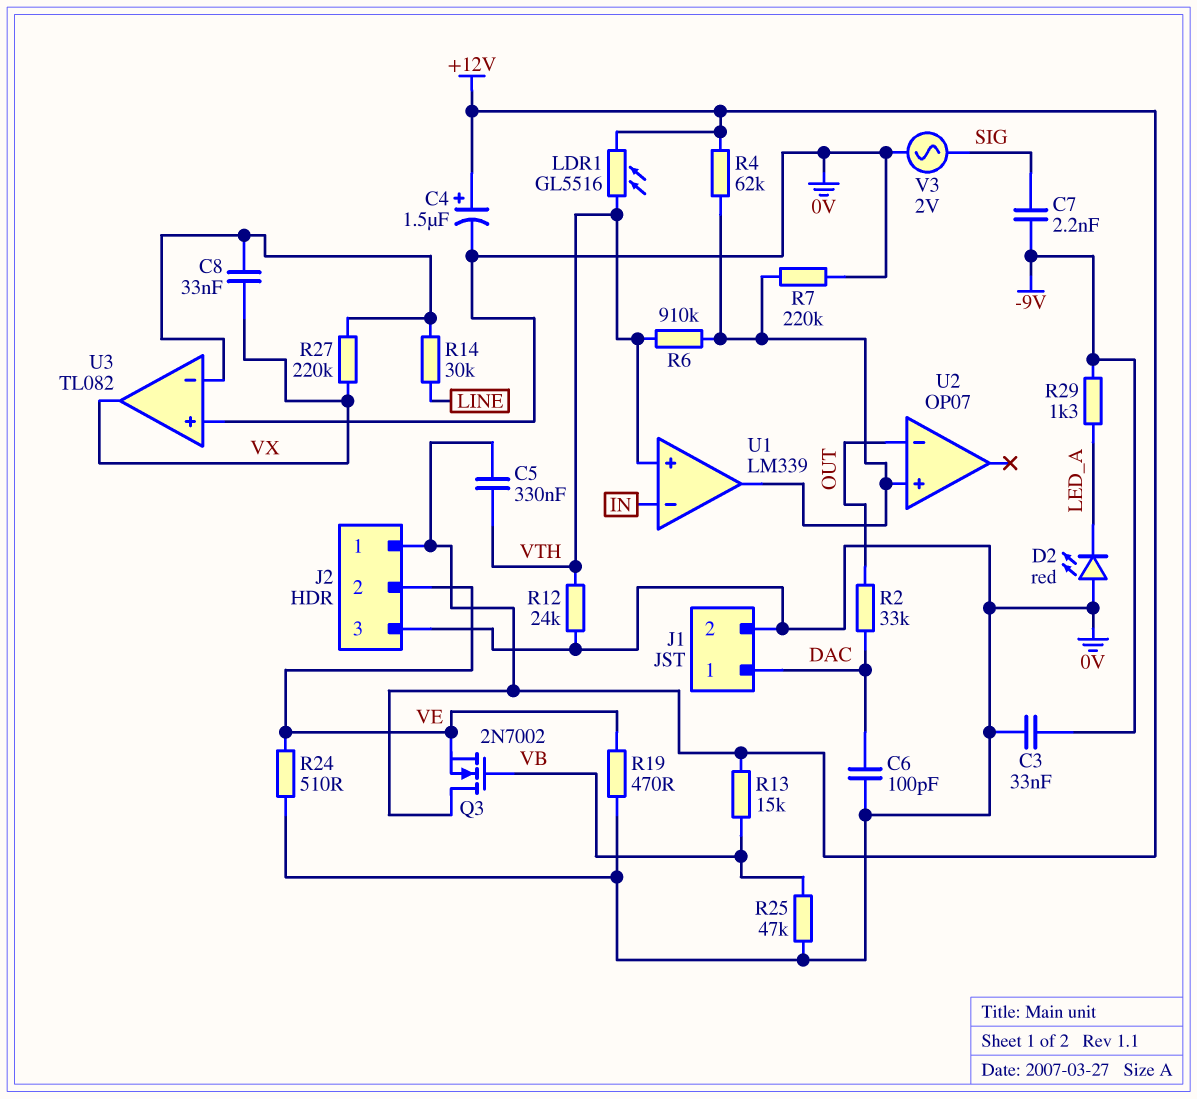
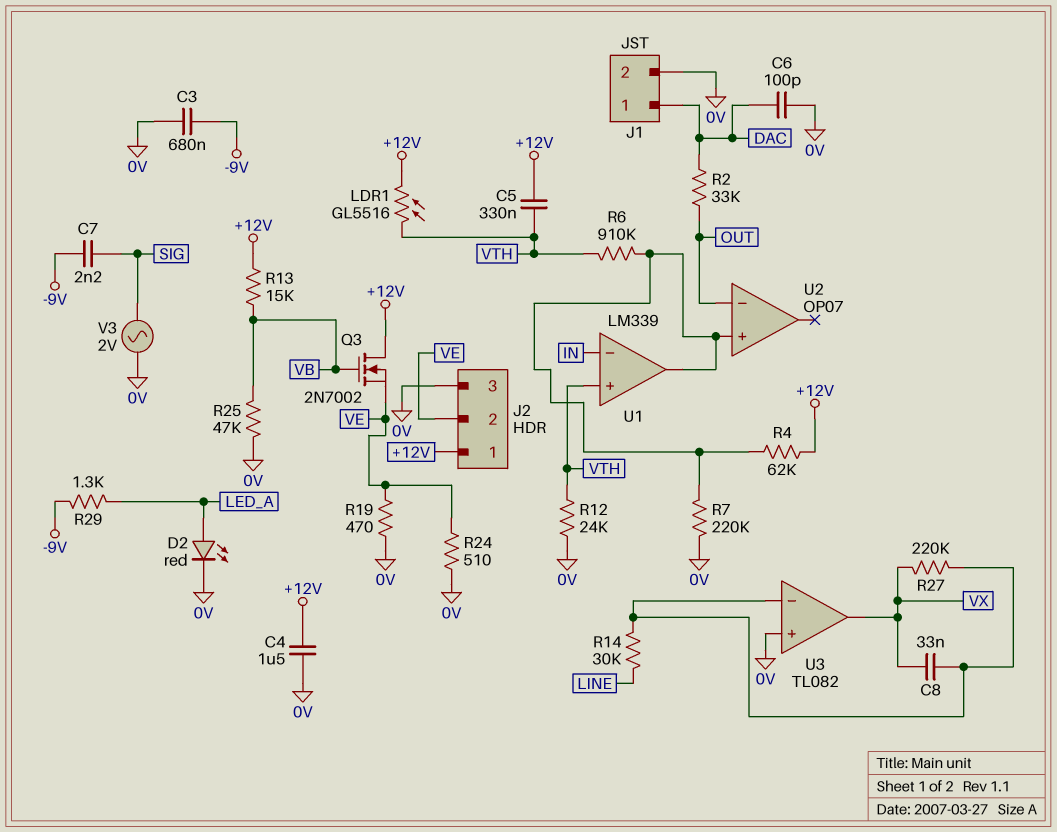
C3: 33nF (-9V, 0V) -> 680nF (-9V, 0V)
C4: 1.5uF (plus +12V, minus 0V) -> 1.5uF (+12V, 0V)
D2: LED red (A 0V, K LED_A) -> LED red (A LED_A, K 0V)

